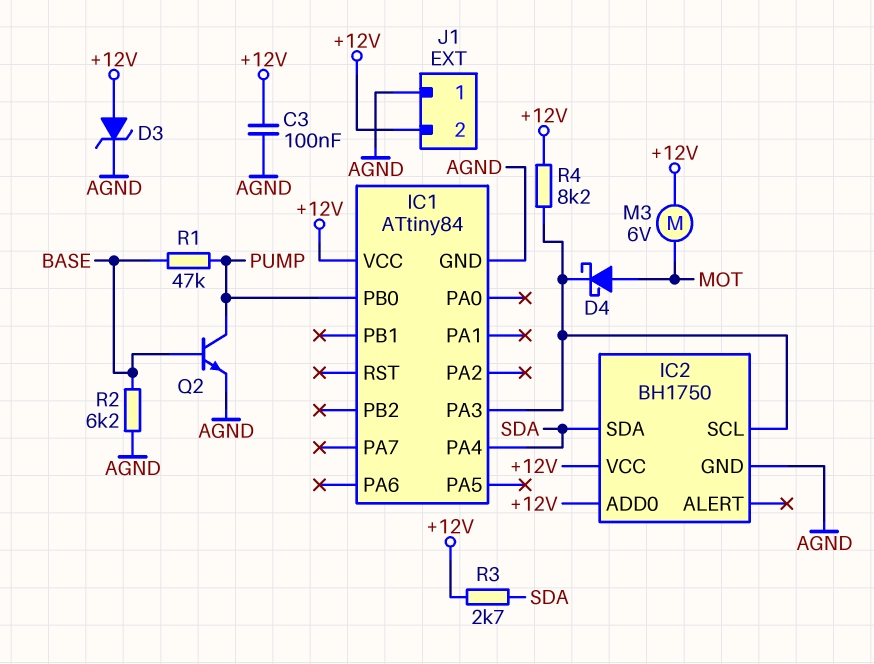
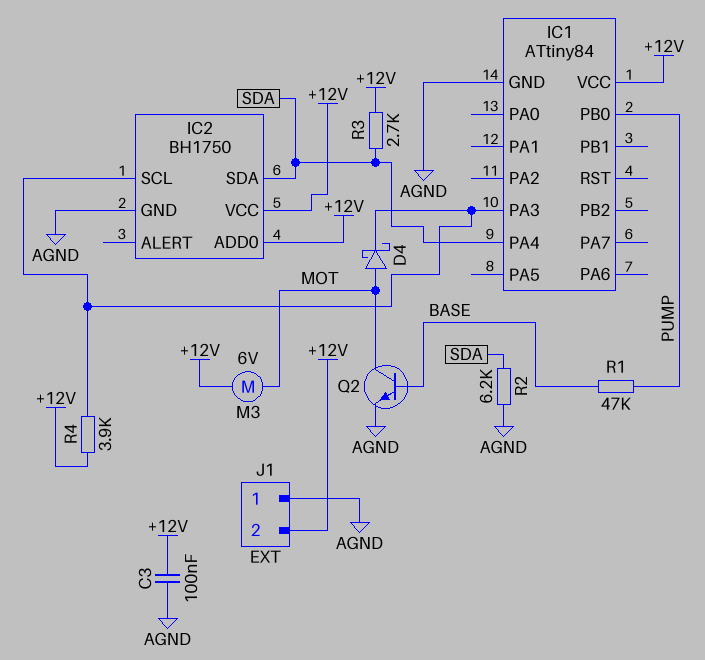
D3: zener (A +12V, K AGND) -> none
Q2: NPN (B BASE, C PUMP, E AGND) -> NPN (B BASE, C MOT, E AGND)
R2: 6.2k (AGND, BASE) -> 6.2k (AGND, SDA)
R4: 8.2k (+12V, IC1/PA3) -> 3.9k (+12V, IC1/PA3)

